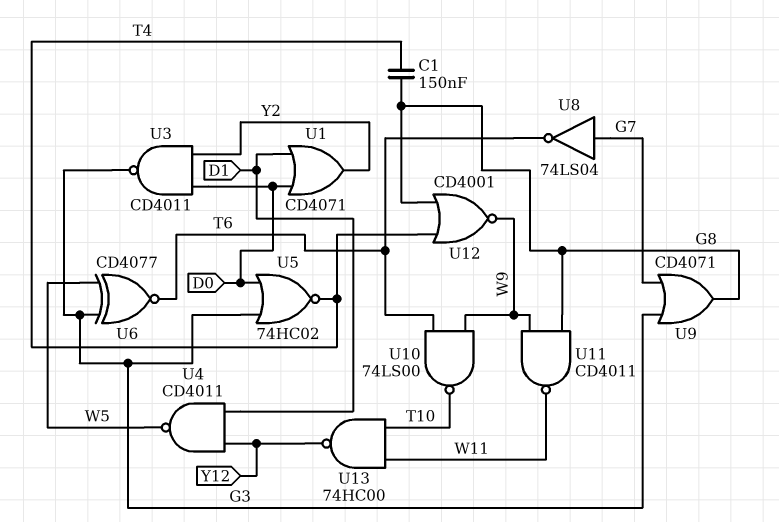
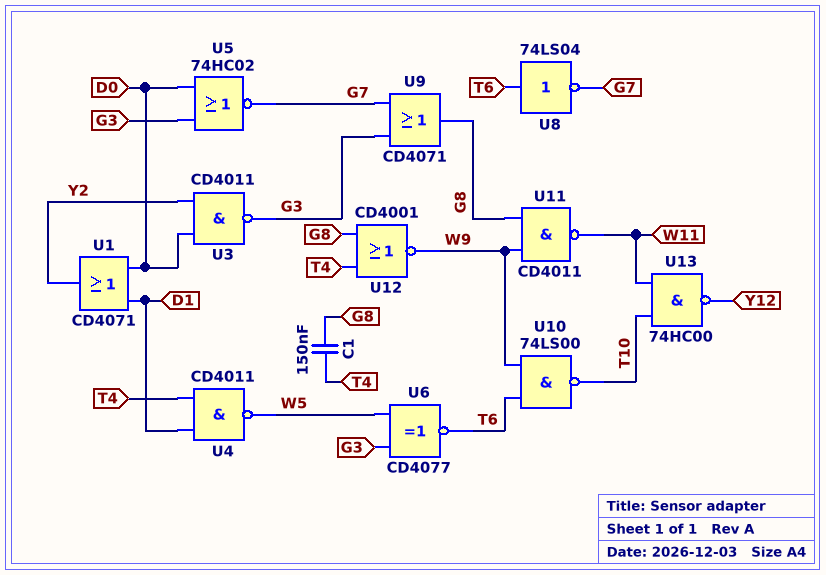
U4: NAND CD4011 (in D1, in Y12, out W5) -> NAND CD4011 (in D1, in T4, out W5)
U5: NOR 74HC02 (in D0, in G3, out T4) -> NOR 74HC02 (in D0, in G3, out G7)
U8: NOT 74LS04 (in G7, out T6) -> NOT 74LS04 (in T6, out G7)

